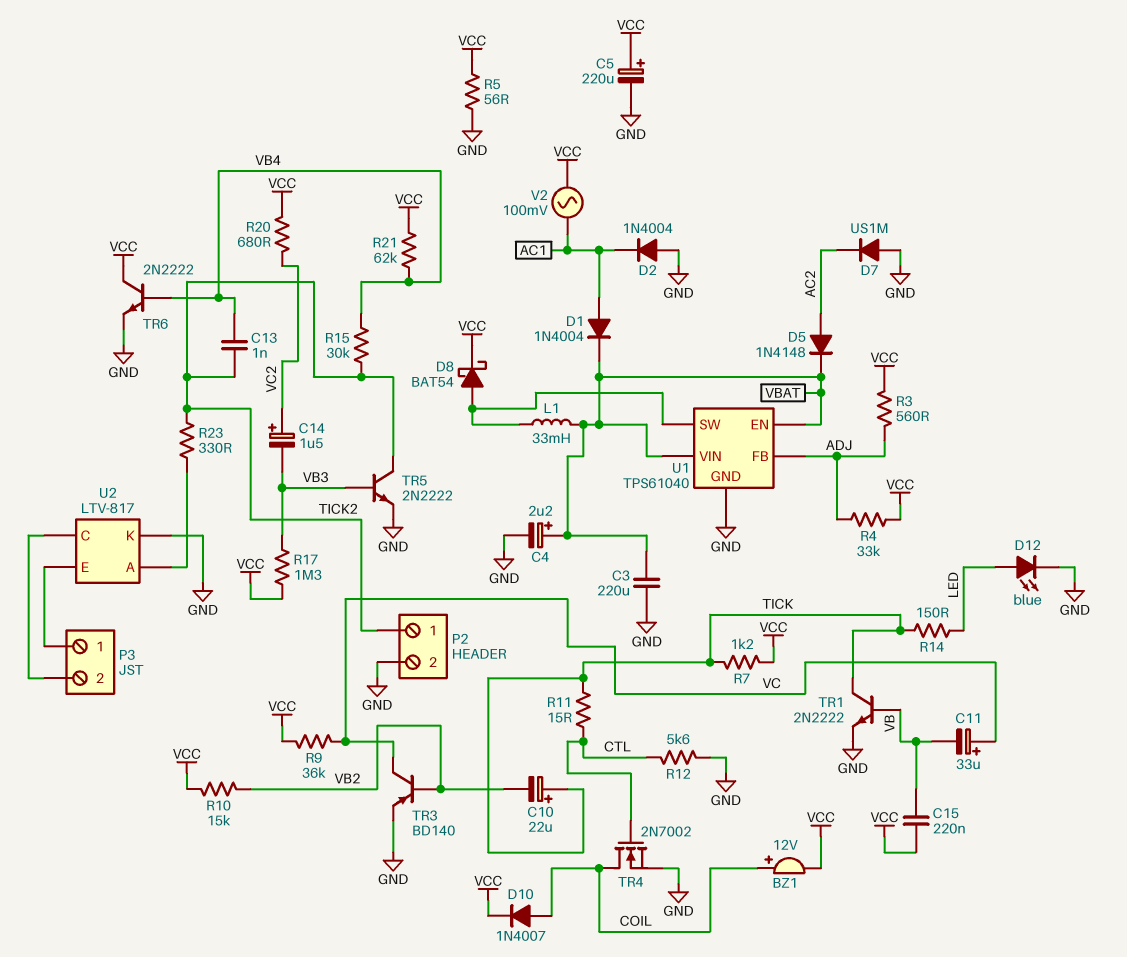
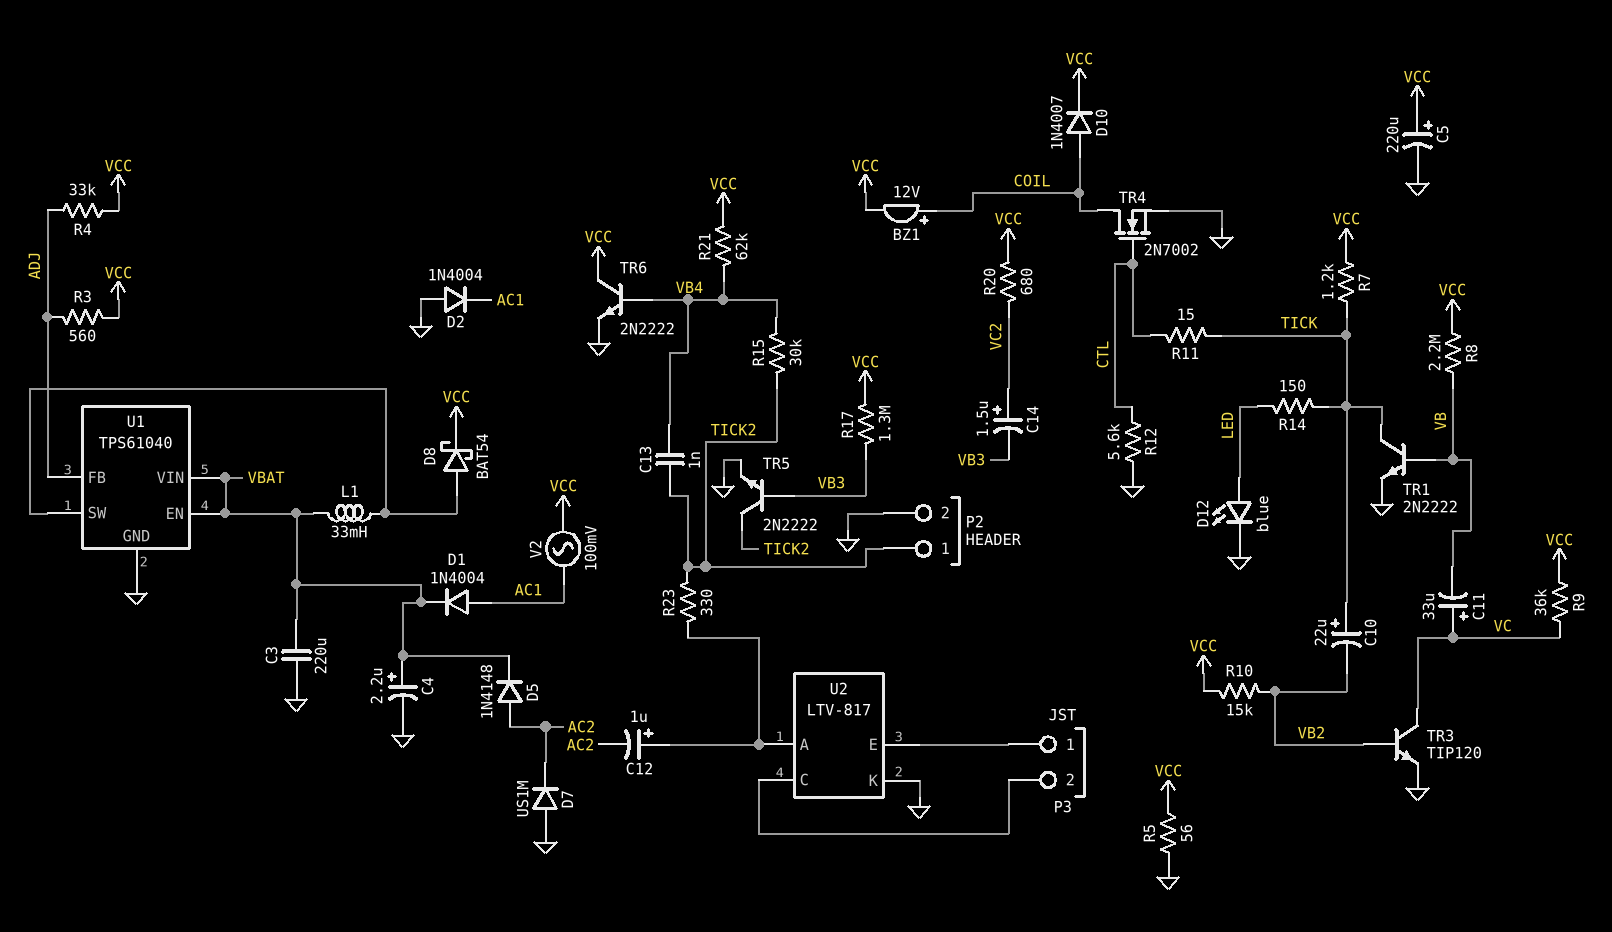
C12: none -> 1uF (plus U2/A, minus AC2)
C15: 220nF (VB, VCC) -> none
R8: none -> 2.2M (VB, VCC)
TR3: PNP BD140 (B VB2, C VC, E GND) -> NPN TIP120 (B VB2, C VC, E GND)

